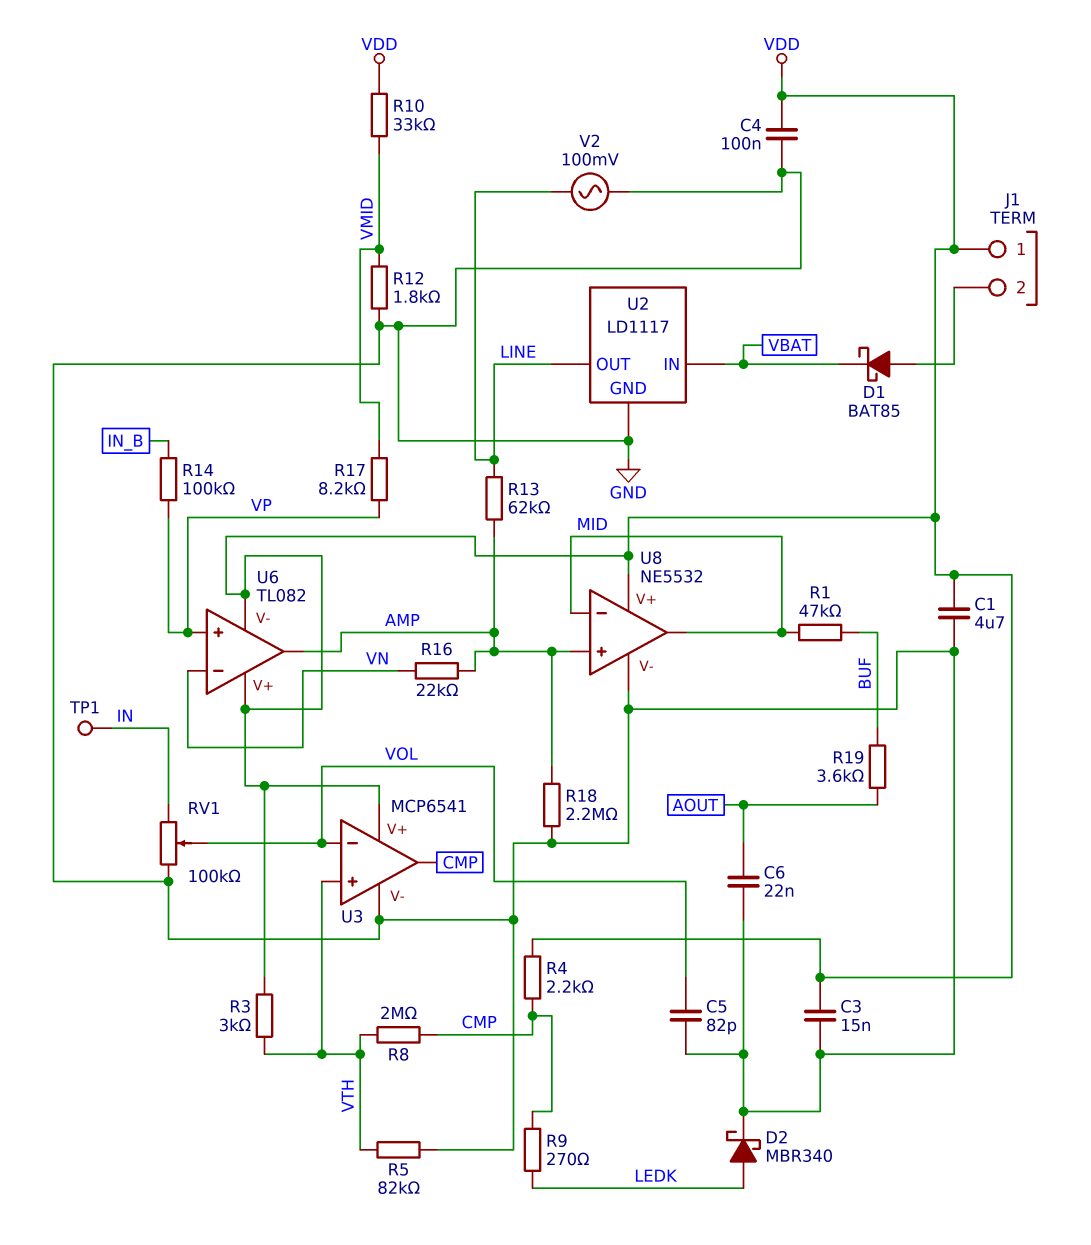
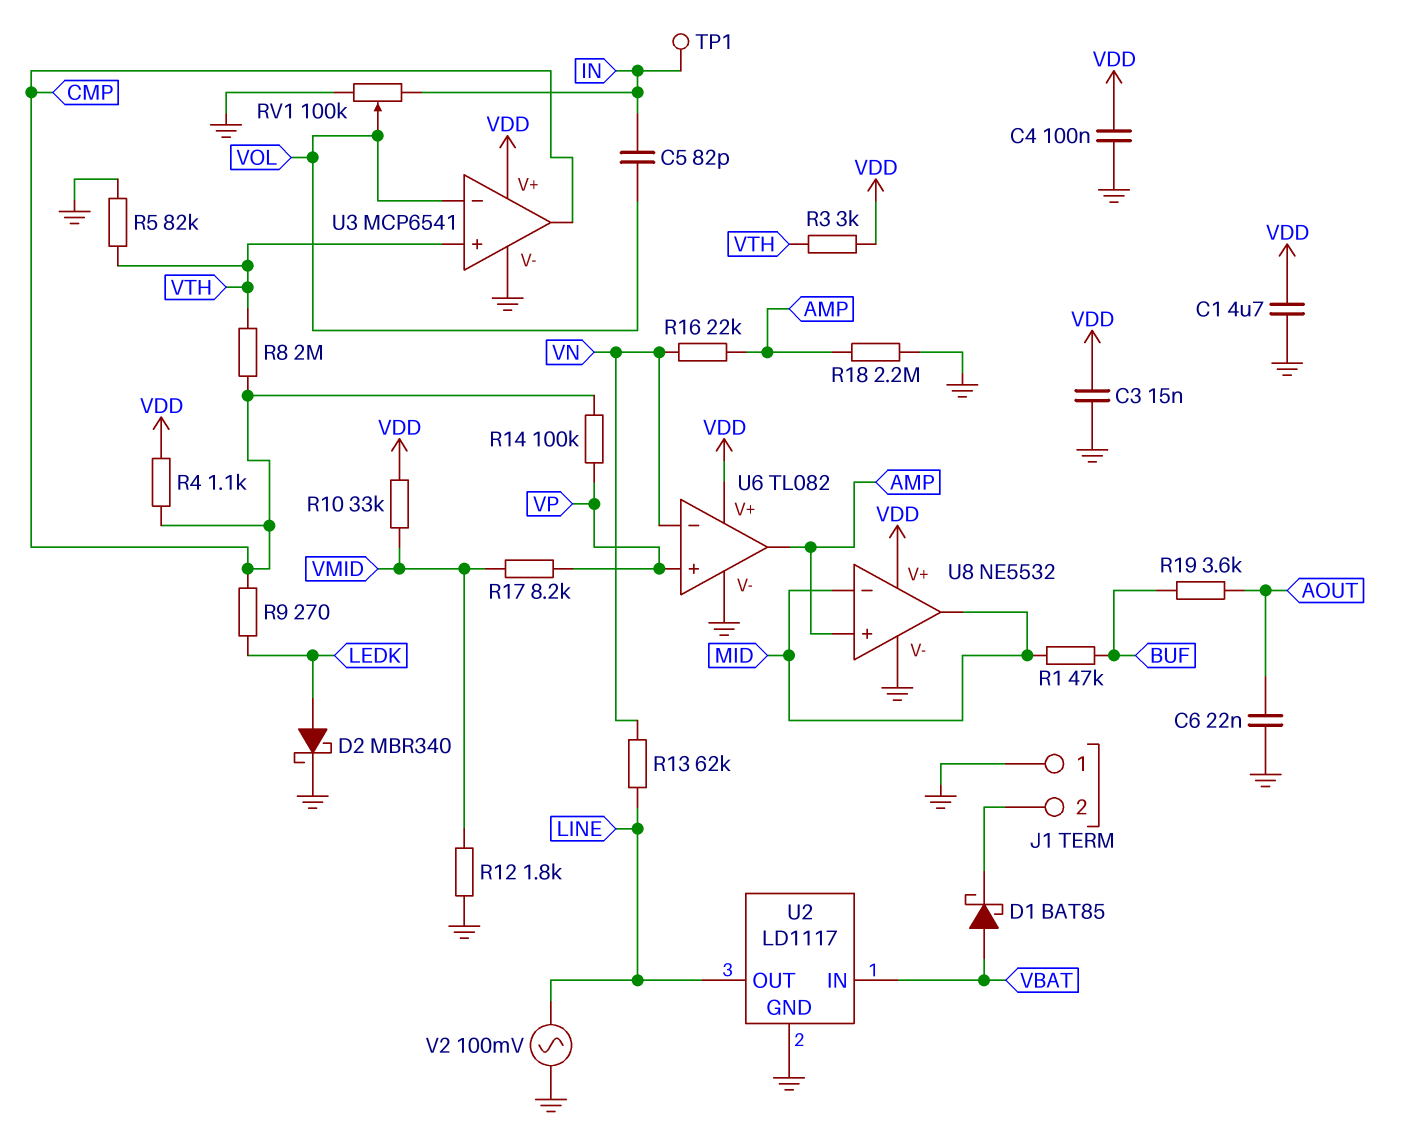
C5: 82pF (GND, VOL) -> 82pF (IN, VOL)
D1: schottky BAT85 (A J1/2, K VBAT) -> schottky BAT85 (A VBAT, K J1/2)
J1 pin 1: VDD -> GND
R4: 2.2k (CMP, VDD) -> 1.1k (CMP, VDD)
R13: 62k (AMP, LINE) -> 62k (LINE, VN)
R14: 100k (IN_B, VP) -> 100k (CMP, VP)
U6 pin V-: VDD -> GND

